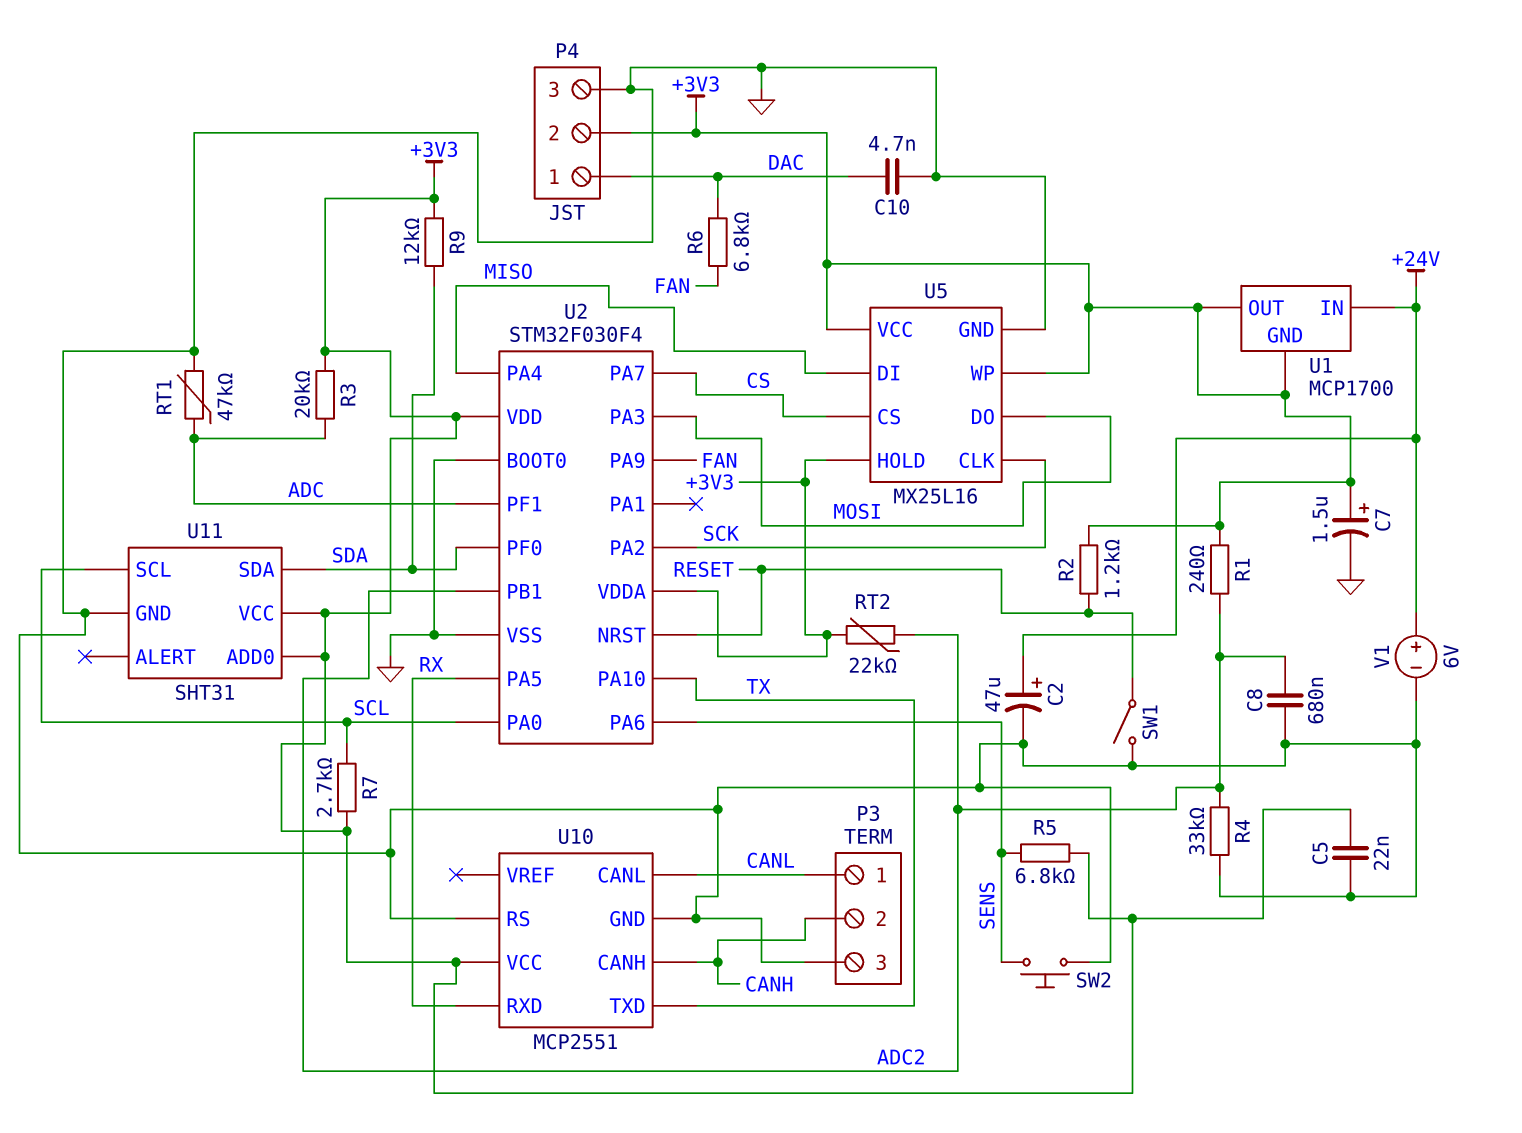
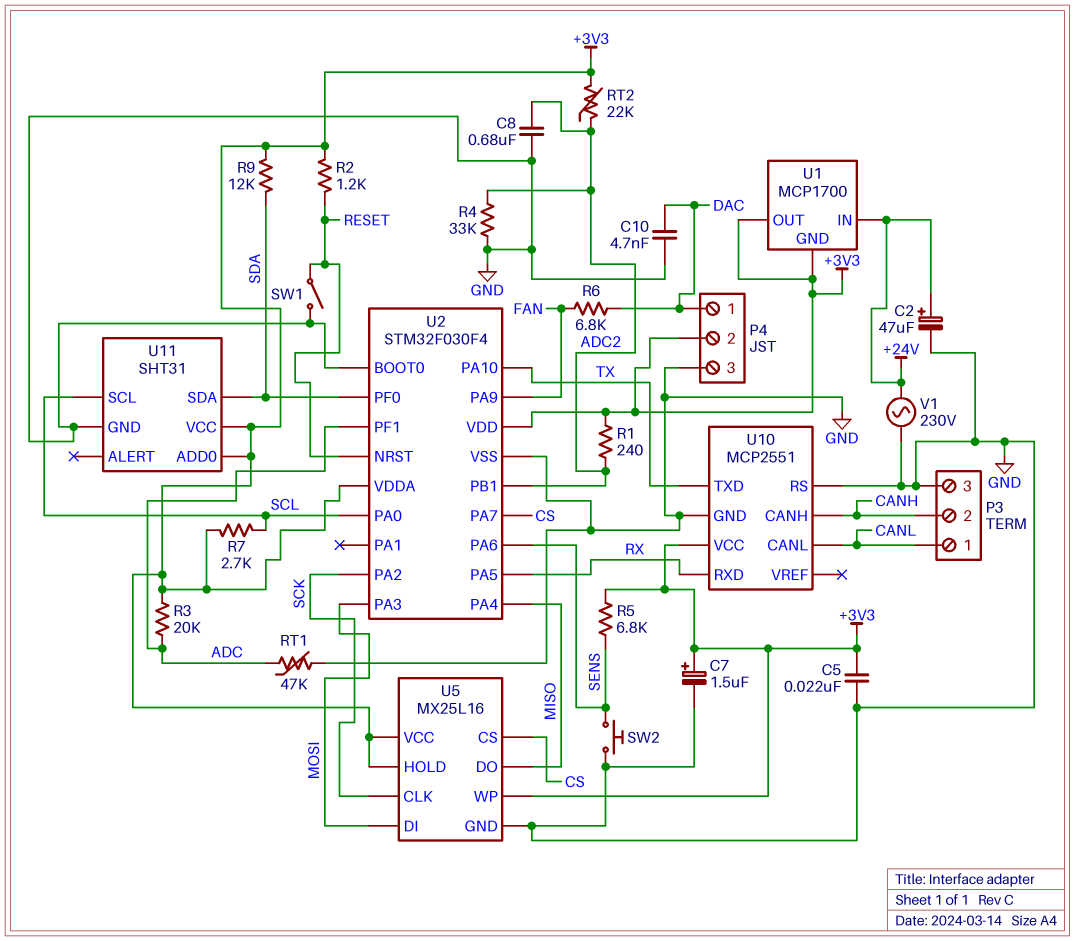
U5 pin DI: MISO -> MOSI
U5 pin DO: MOSI -> MISO
V1: 6V (plus +24V, minus GND) -> AC 230V (+24V, GND)

